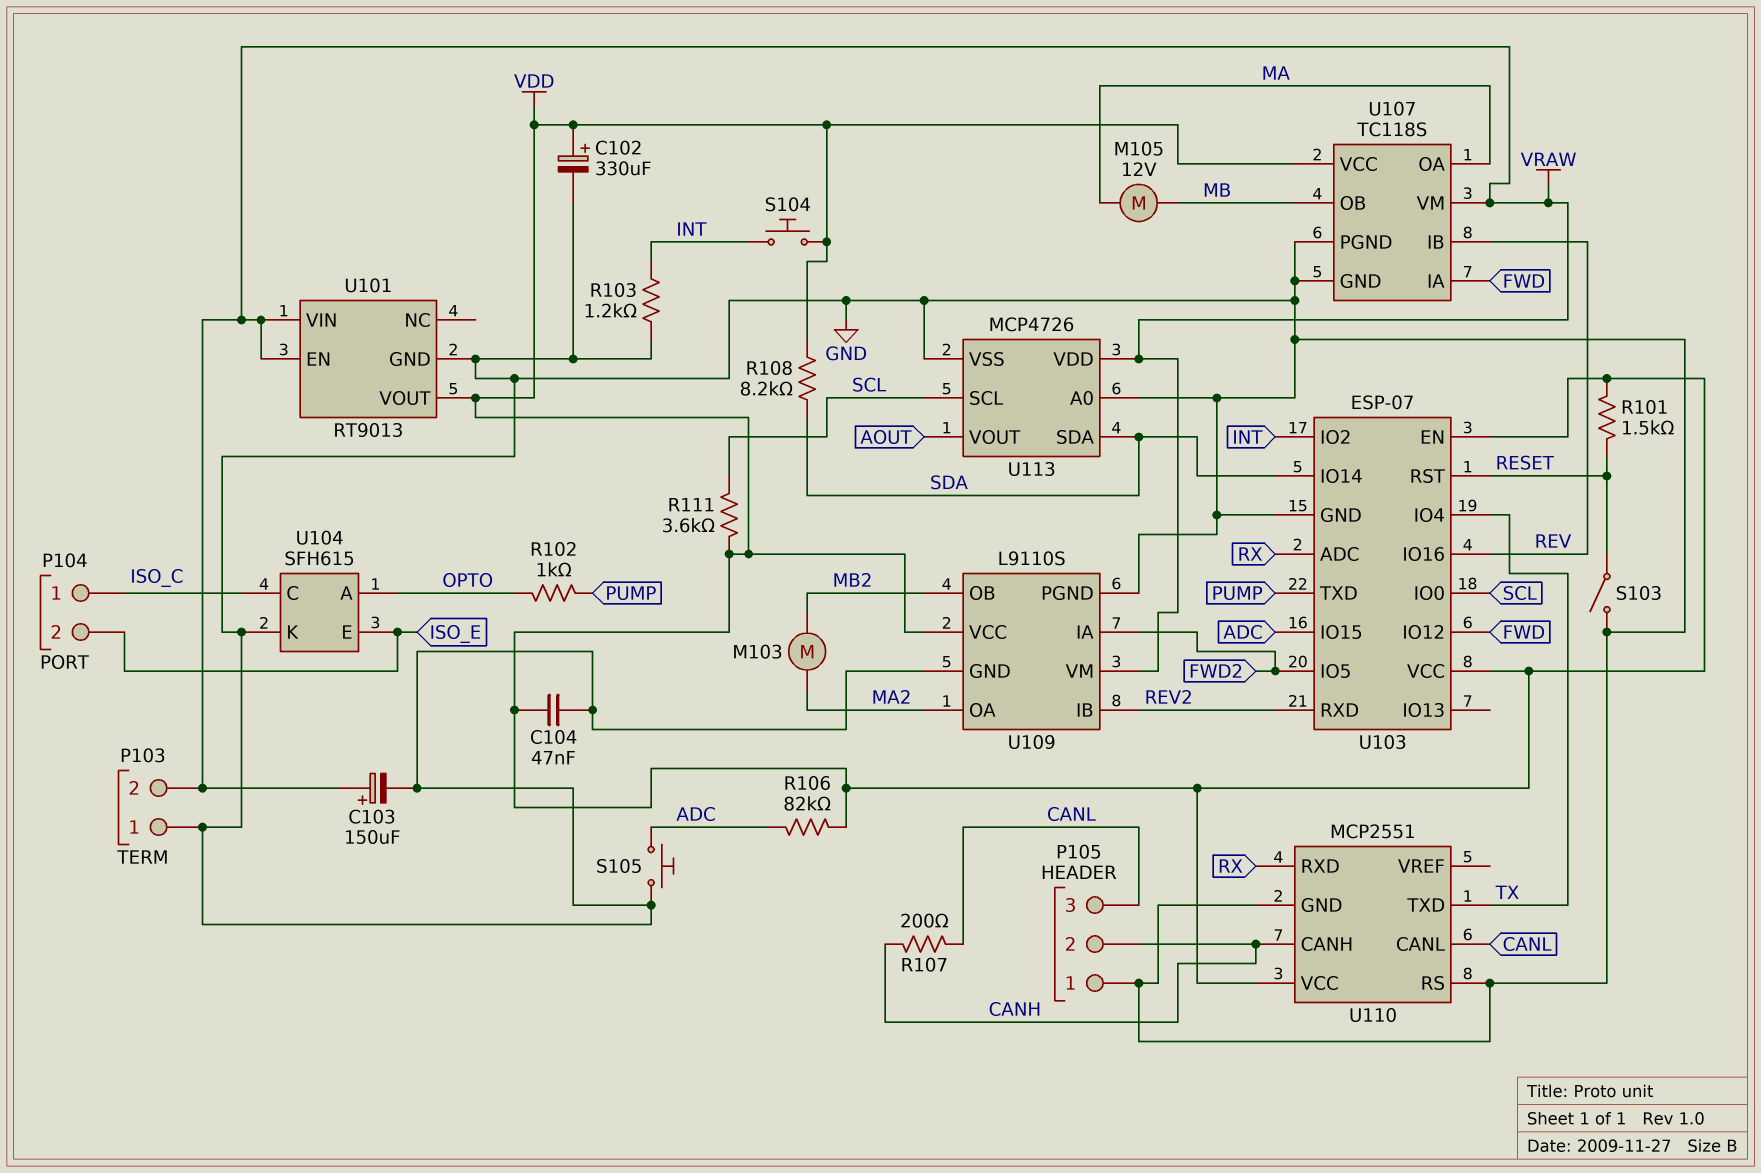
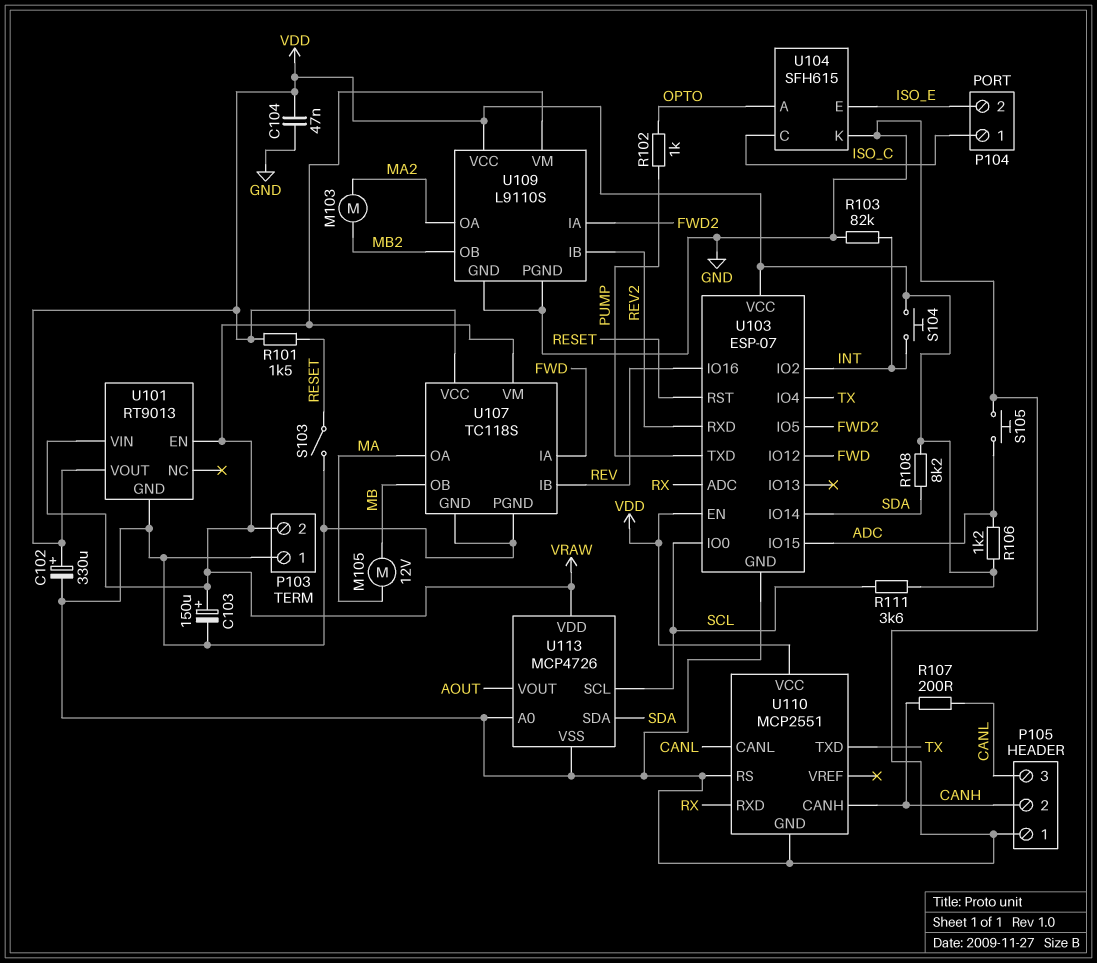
R103: 1.2k (GND, INT) -> 82k (GND, INT)
R106: 82k (ADC, VDD) -> 1.2k (ADC, VDD)

